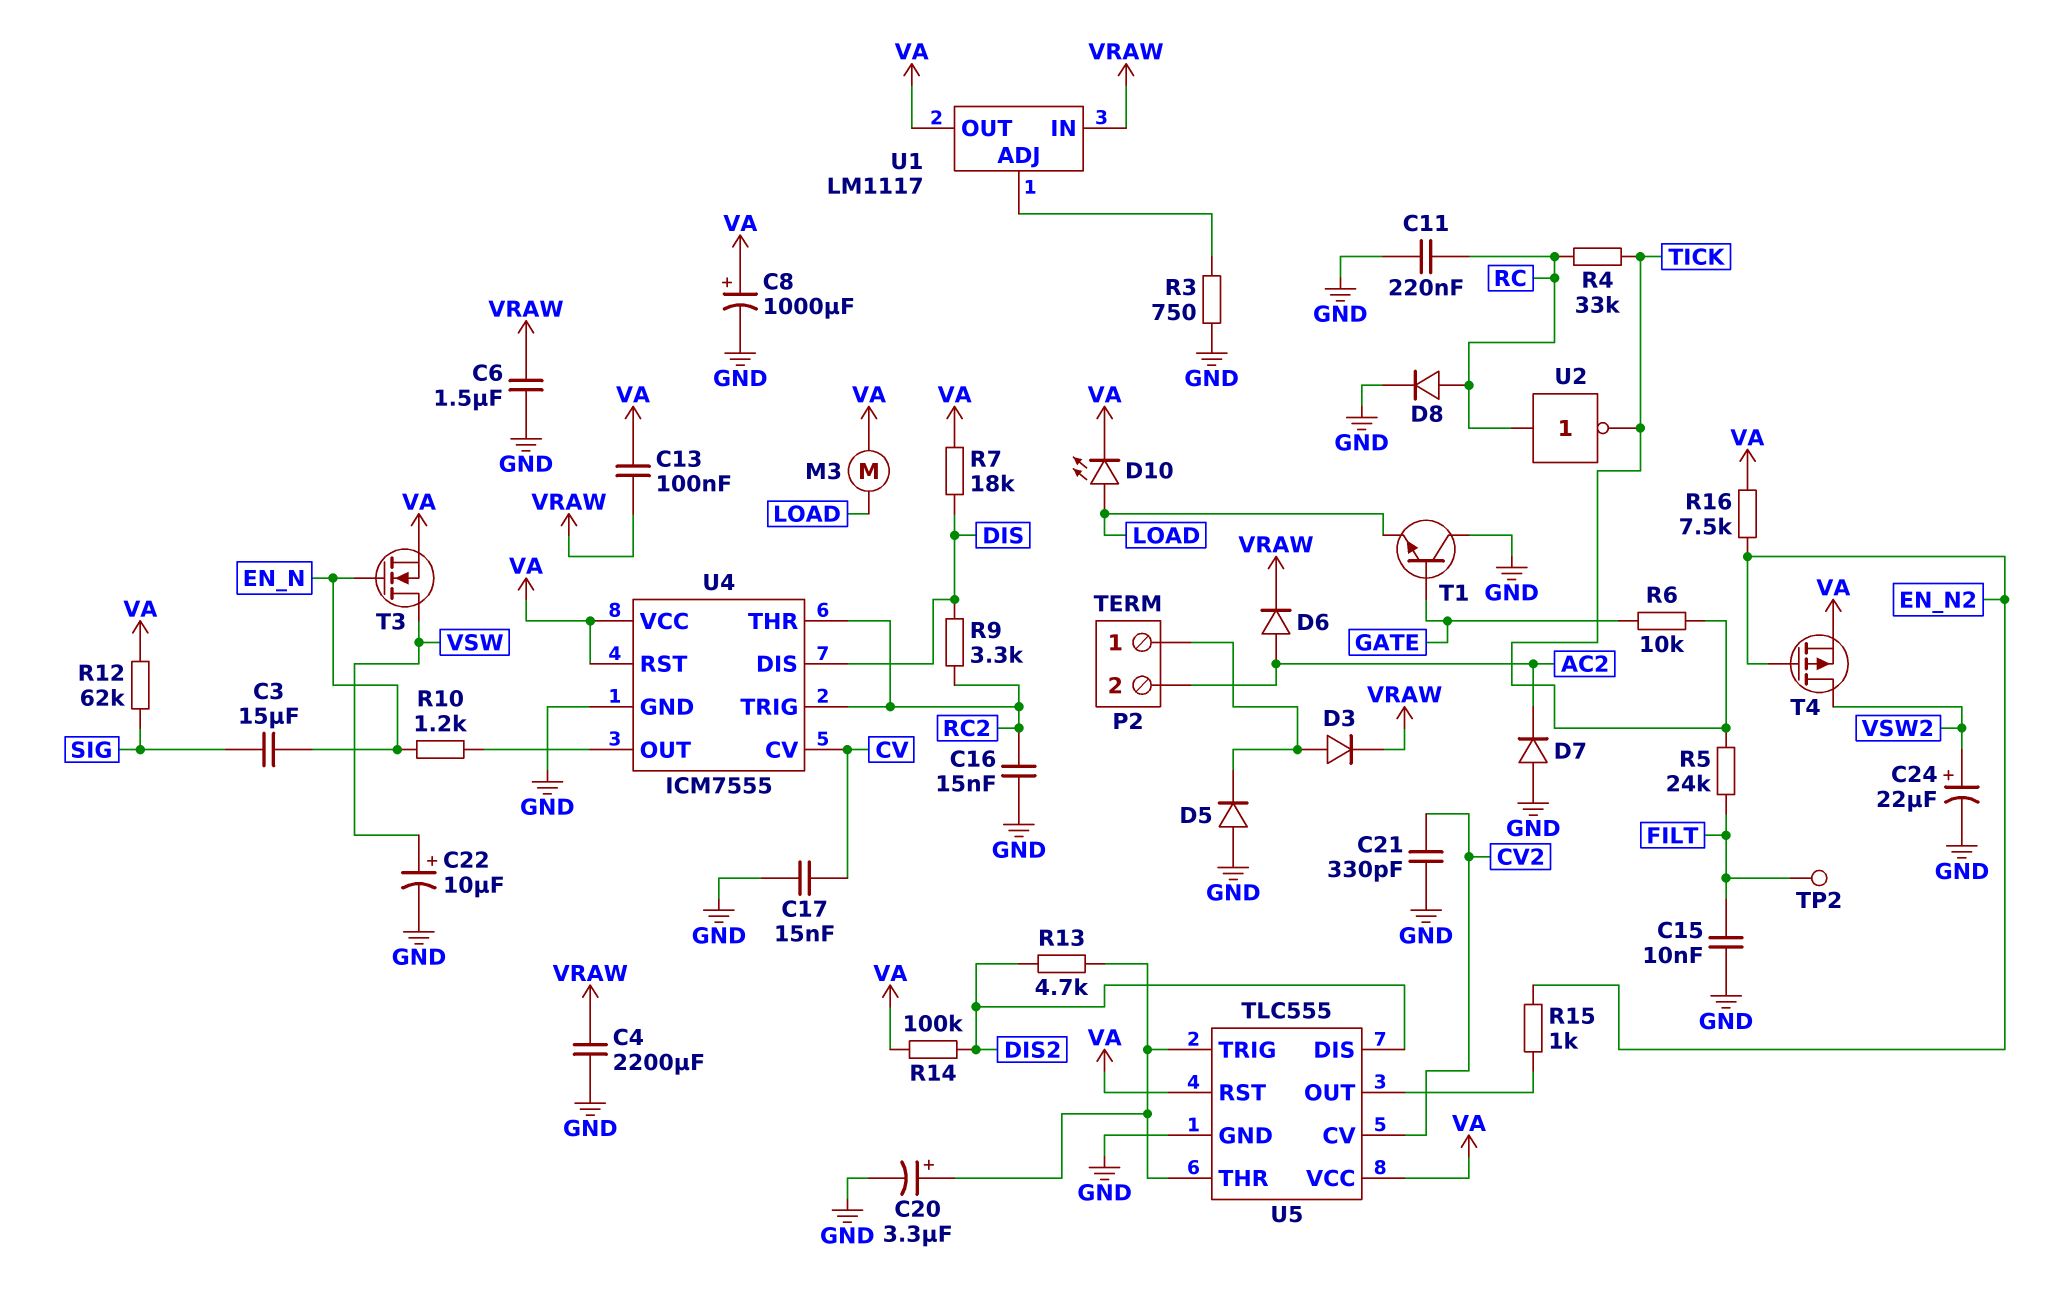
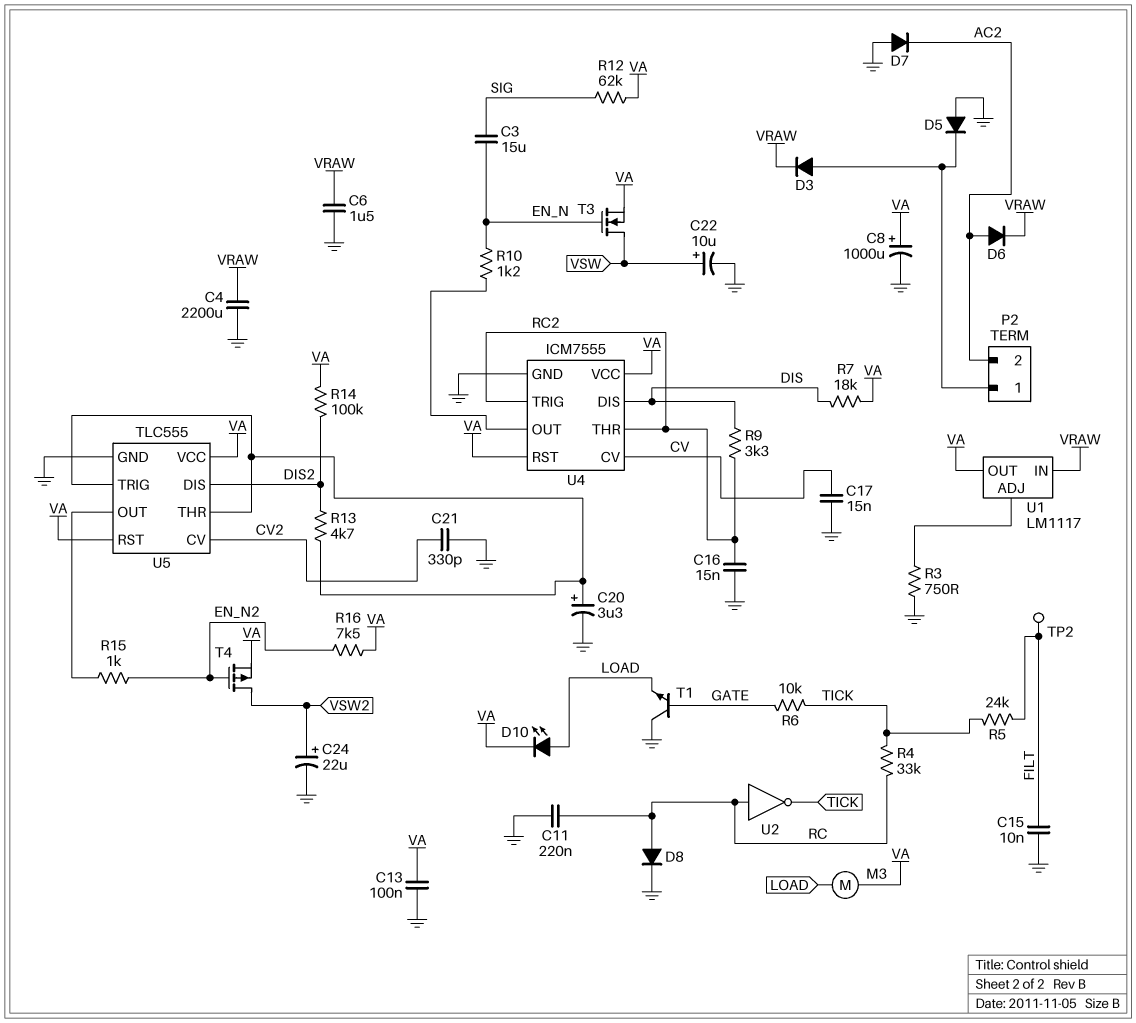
C13: 100nF (VA, VRAW) -> 100nF (GND, VA)

